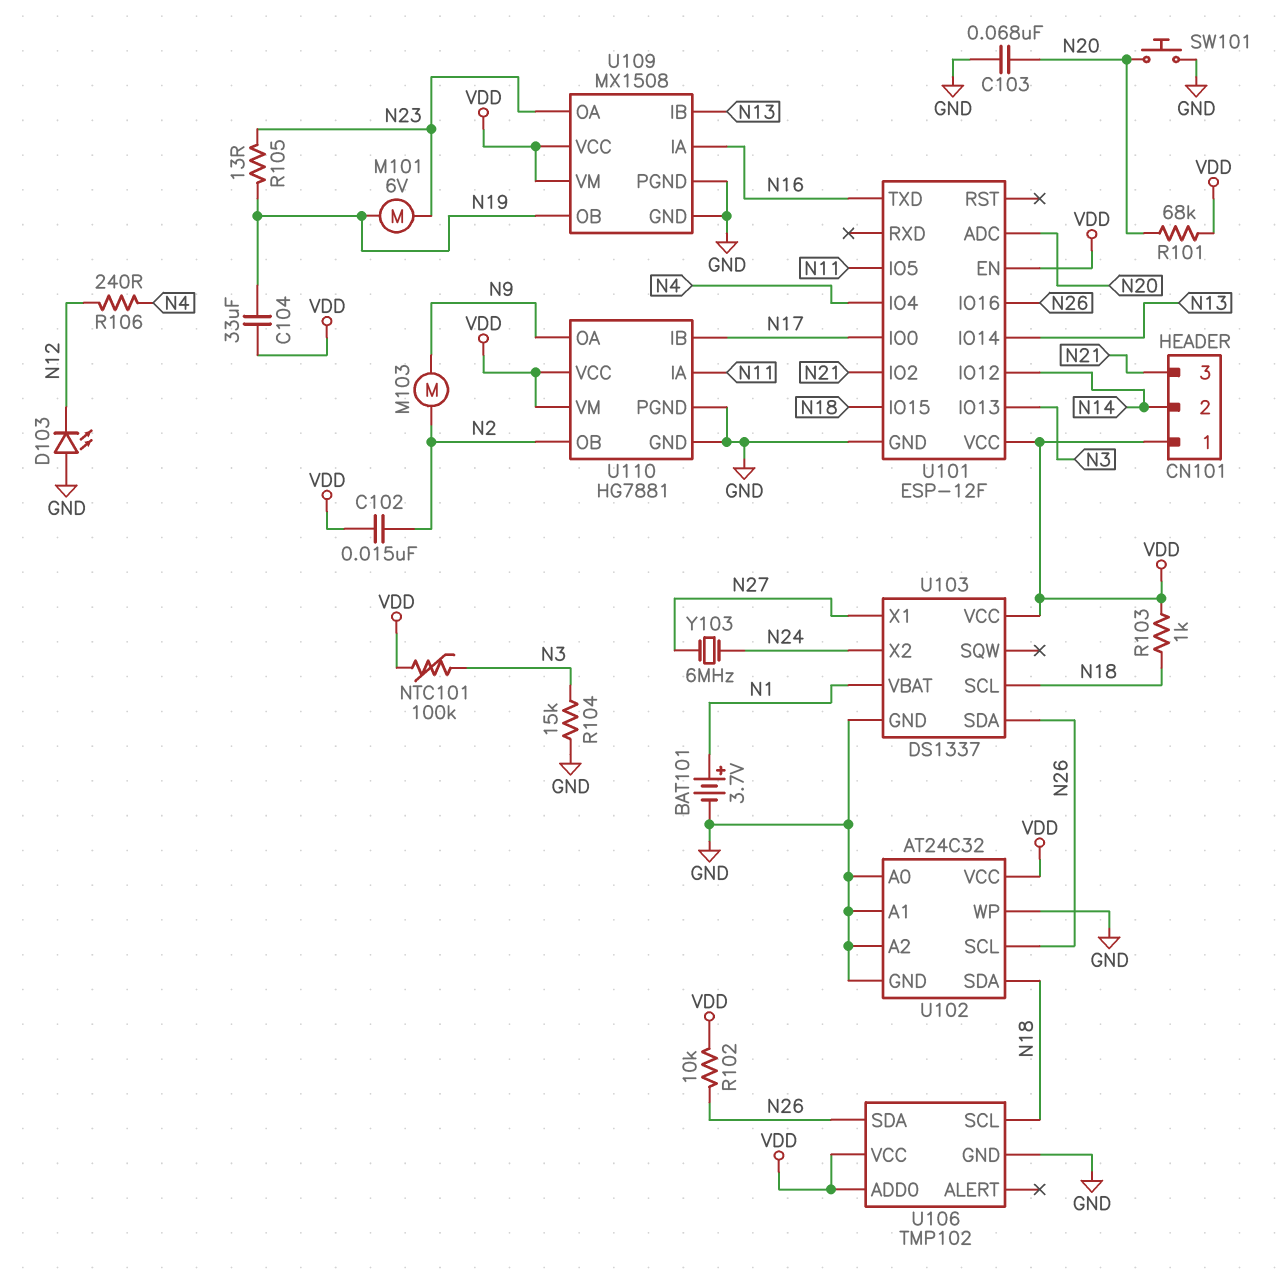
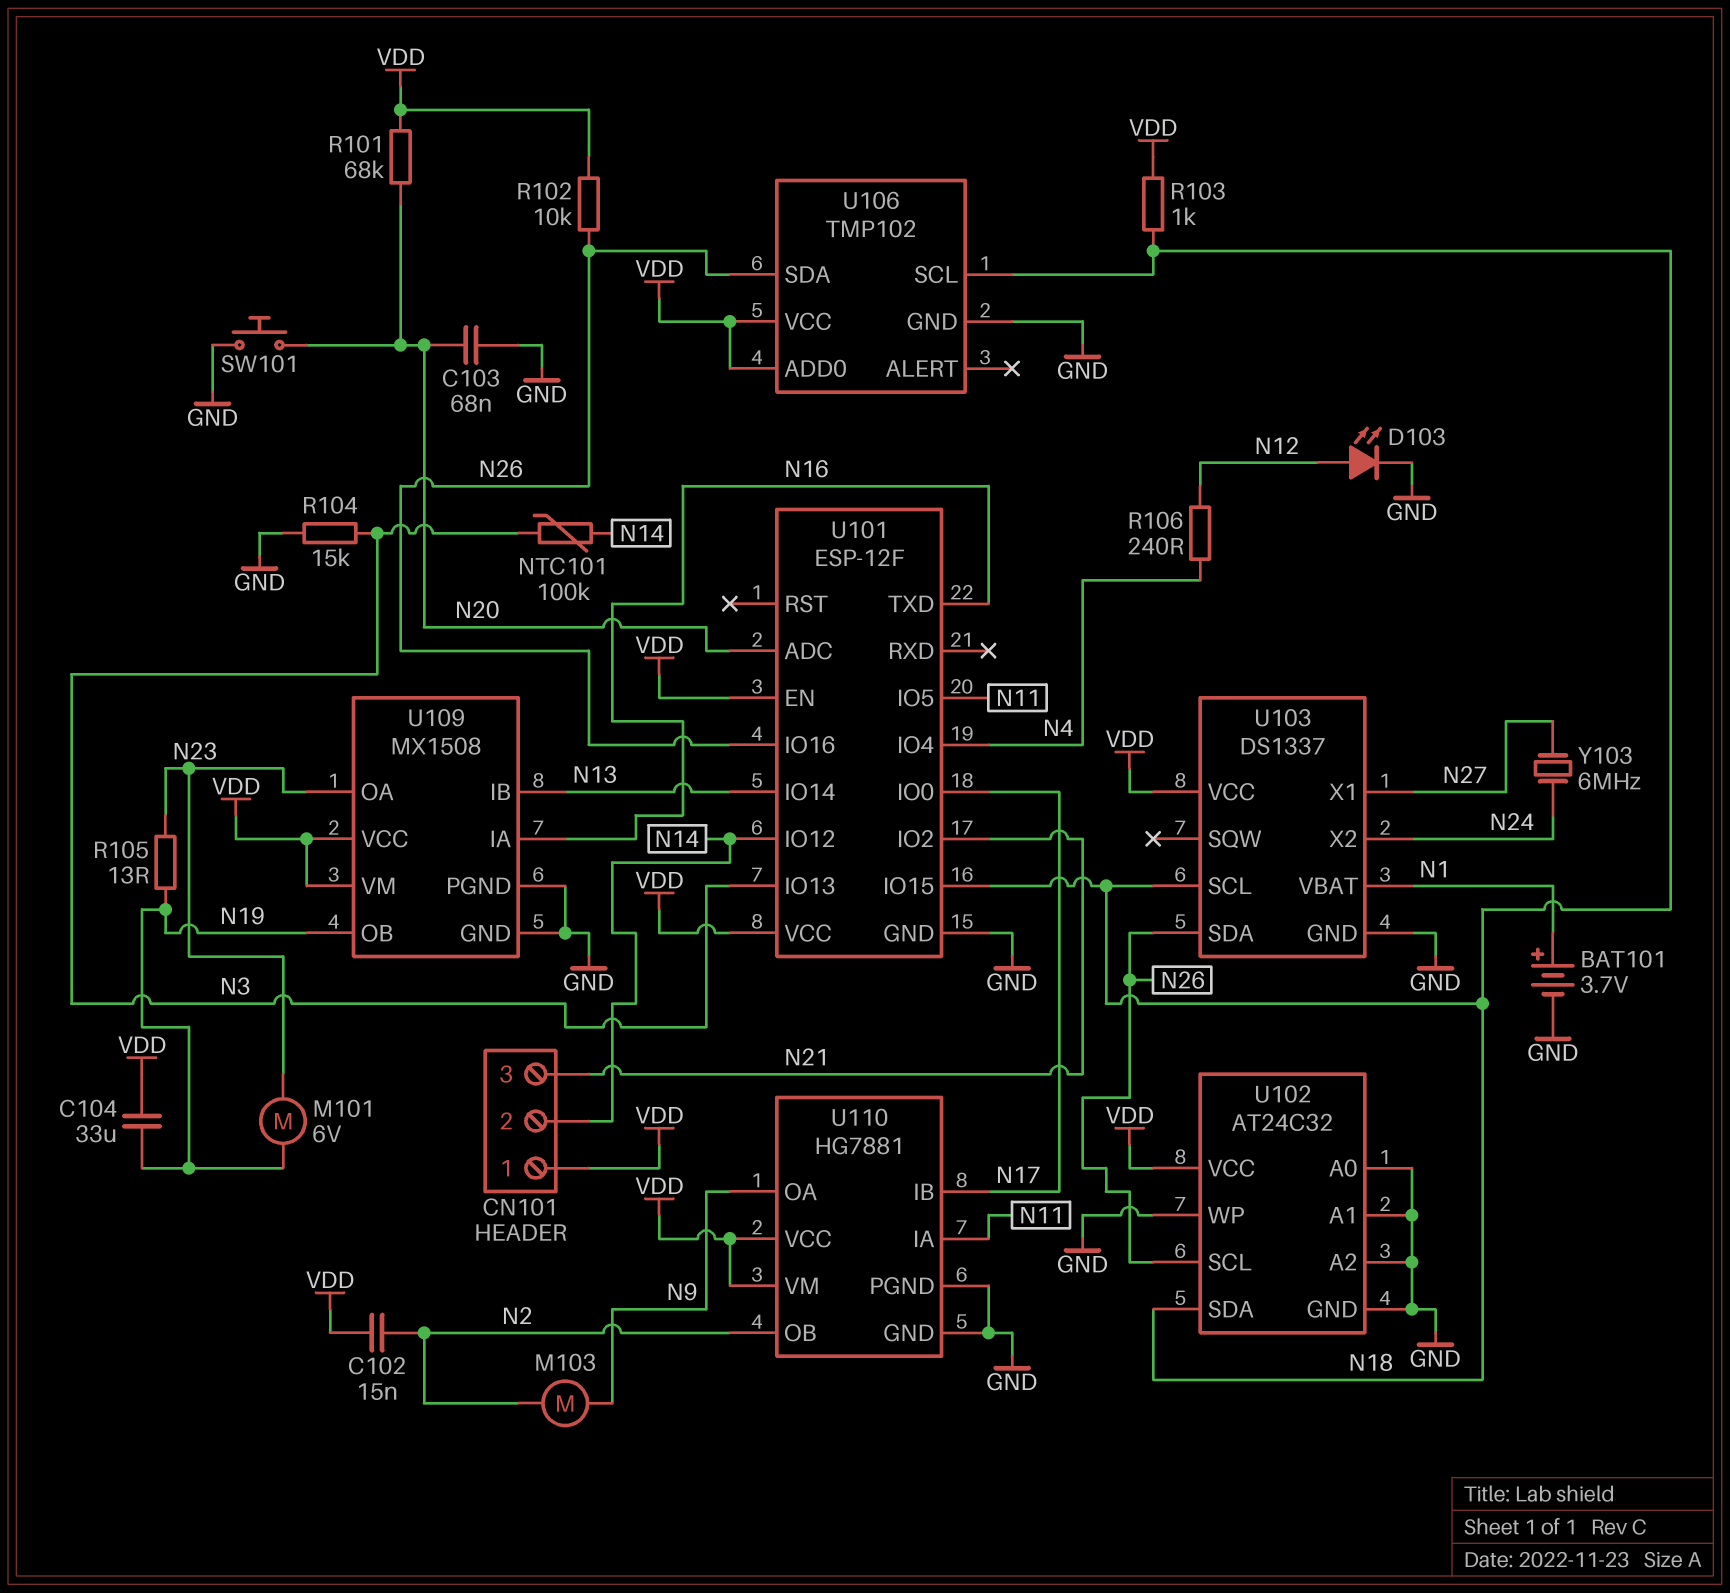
D103: LED (A GND, K N12) -> LED (A N12, K GND)
NTC101: 100k (N3, VDD) -> 100k (N3, N14)

